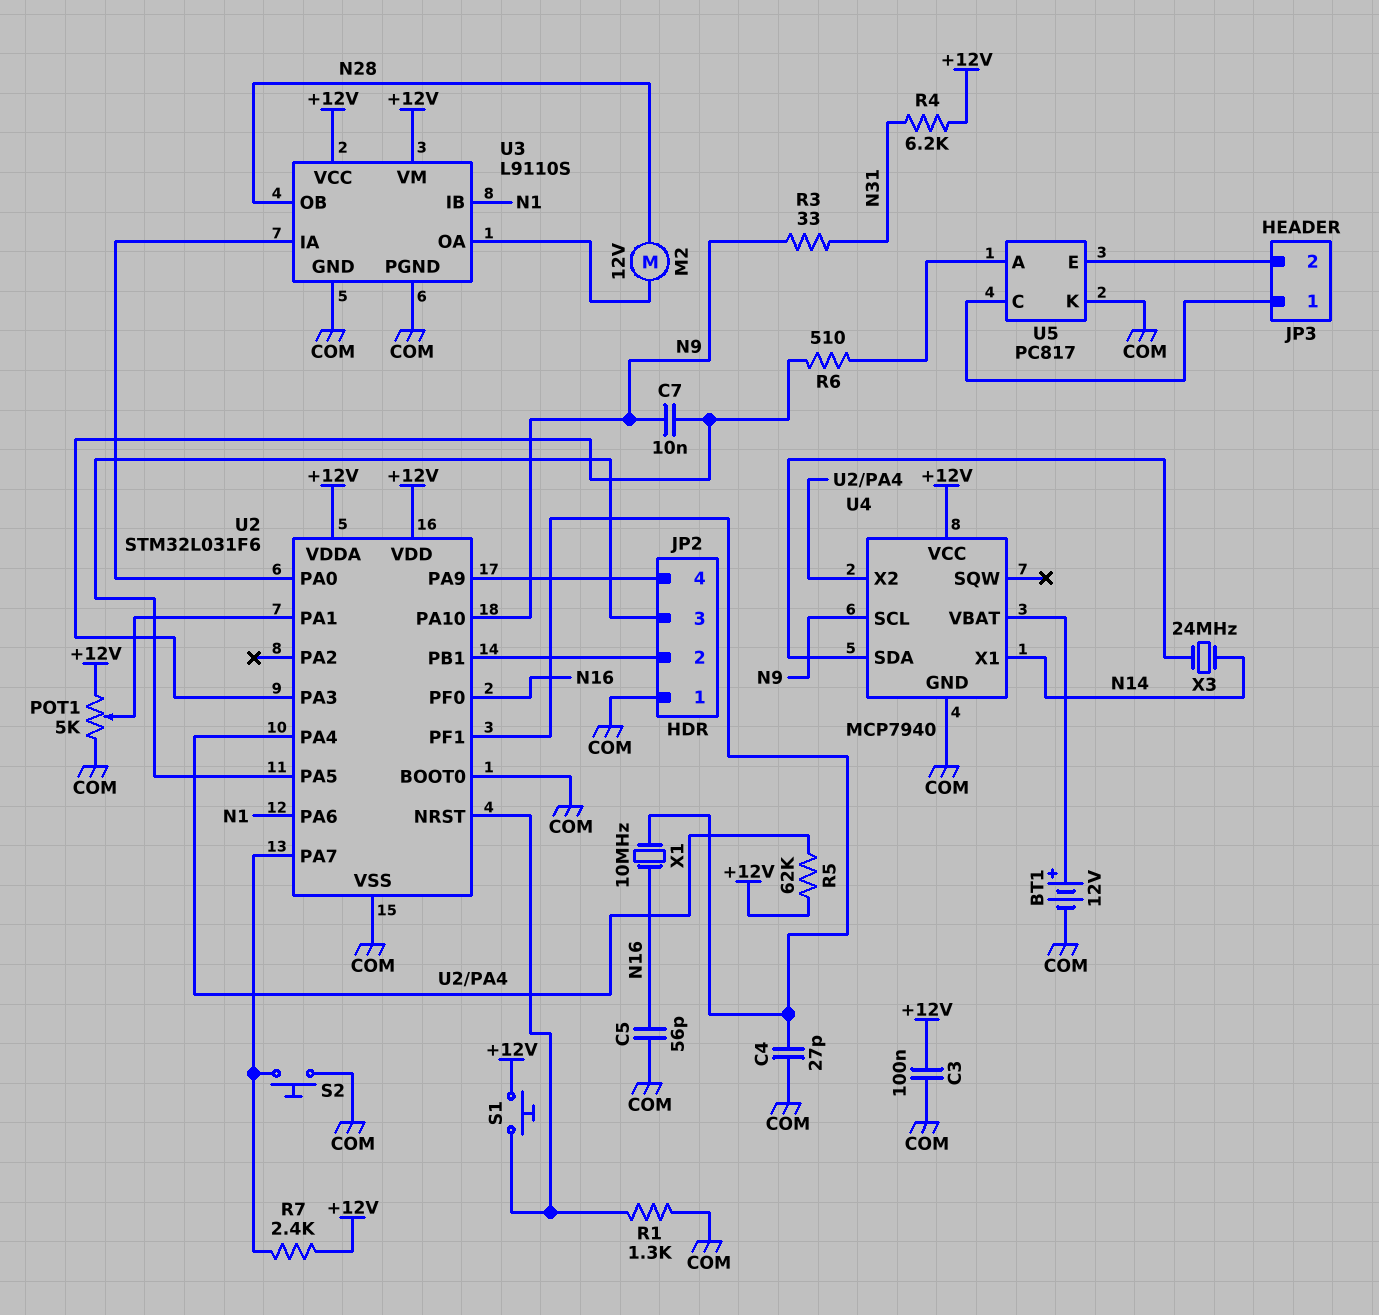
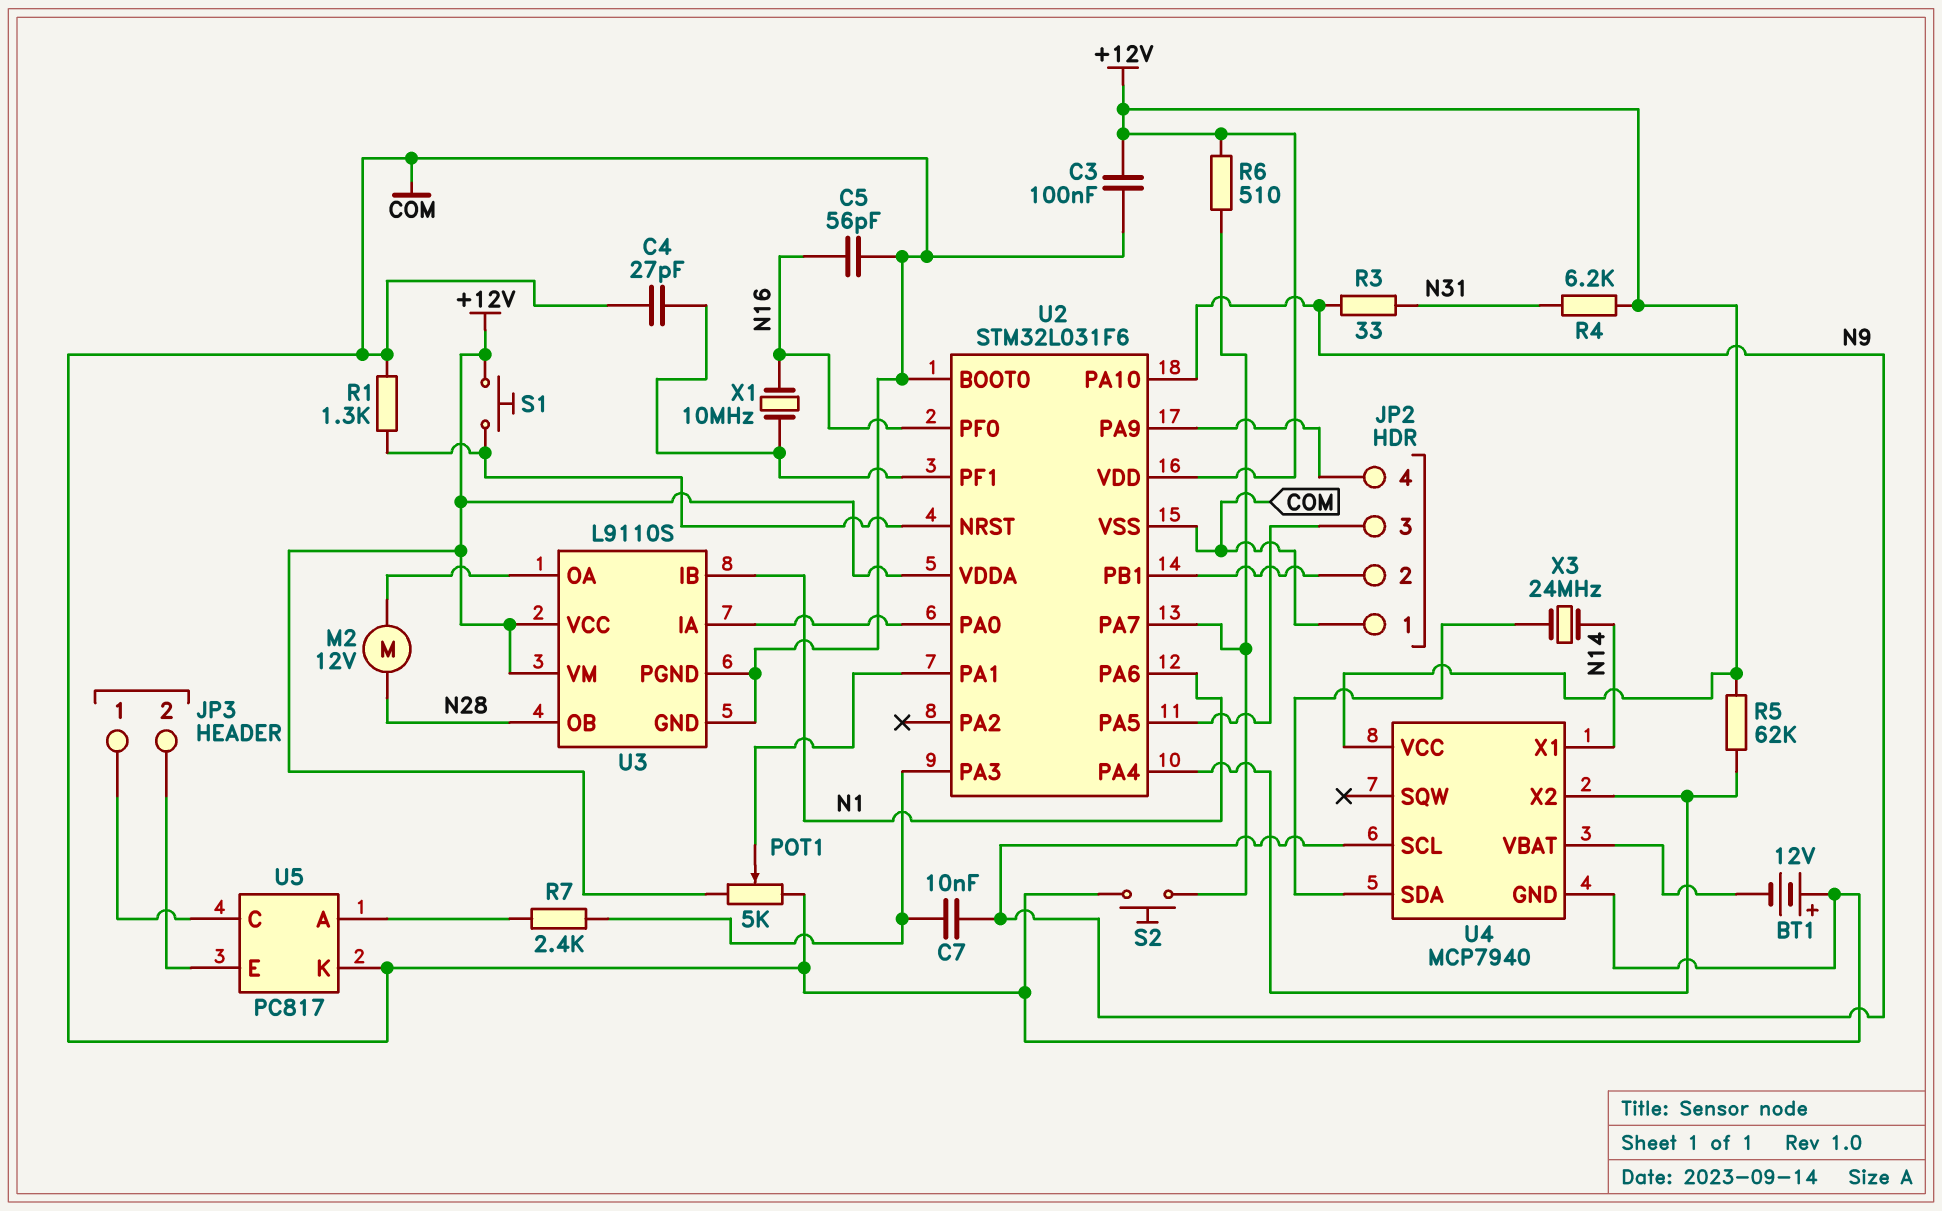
BT1: 12V (plus U4/VBAT, minus COM) -> 12V (plus COM, minus U4/VBAT)
R6: 510 (U2/PA3, U5/A) -> 510 (+12V, U2/PA7)
R7: 2.4k (+12V, U2/PA7) -> 2.4k (U2/PA3, U5/A)

